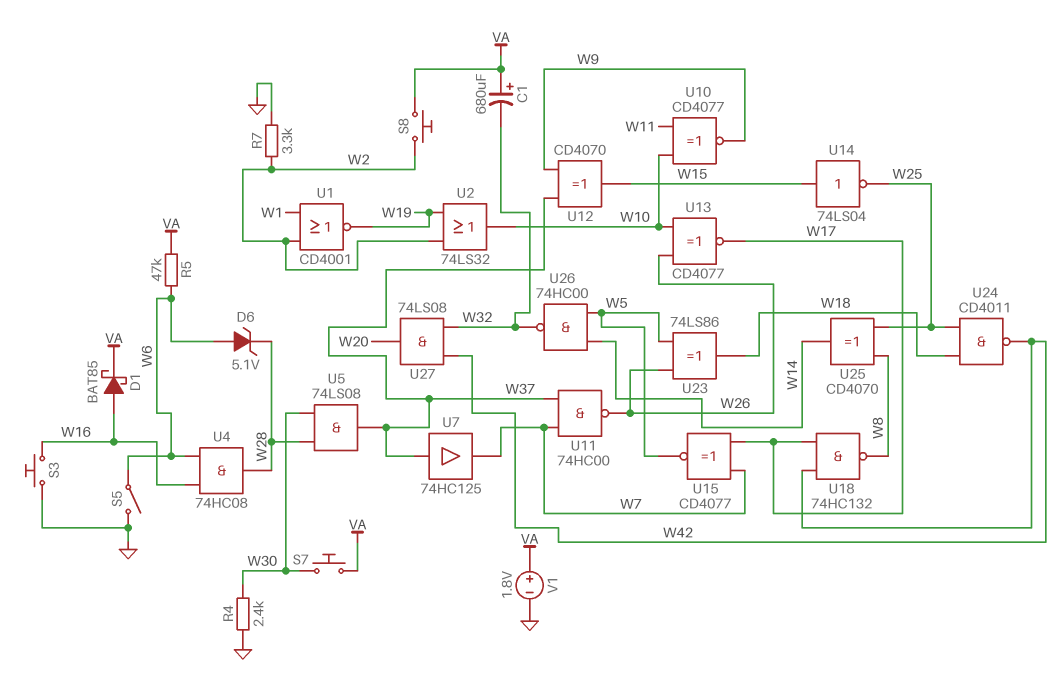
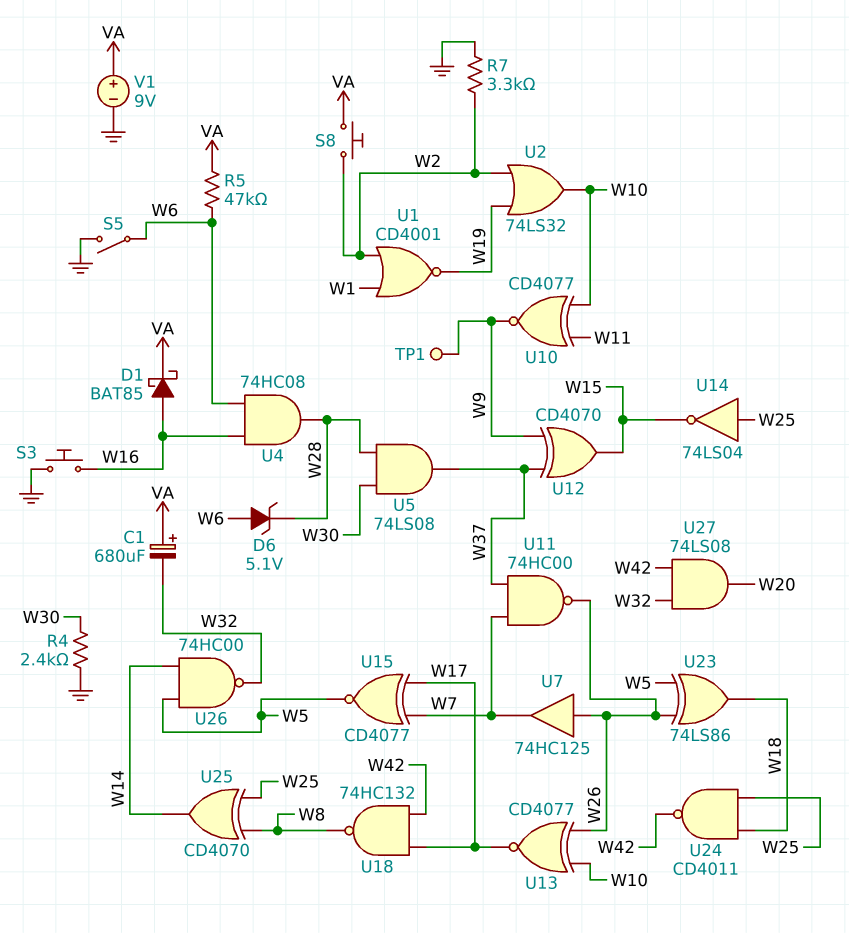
S7: button (VA, W30) -> none
TP1: none -> test point (W9)
U7: buffer 74HC125 (in W37, out W7) -> buffer 74HC125 (in W26, out W7)
U14: NOT 74LS04 (in W15, out W25) -> NOT 74LS04 (in W25, out W15)
V1: 1.8V (plus VA, minus GND) -> 9V (plus VA, minus GND)

